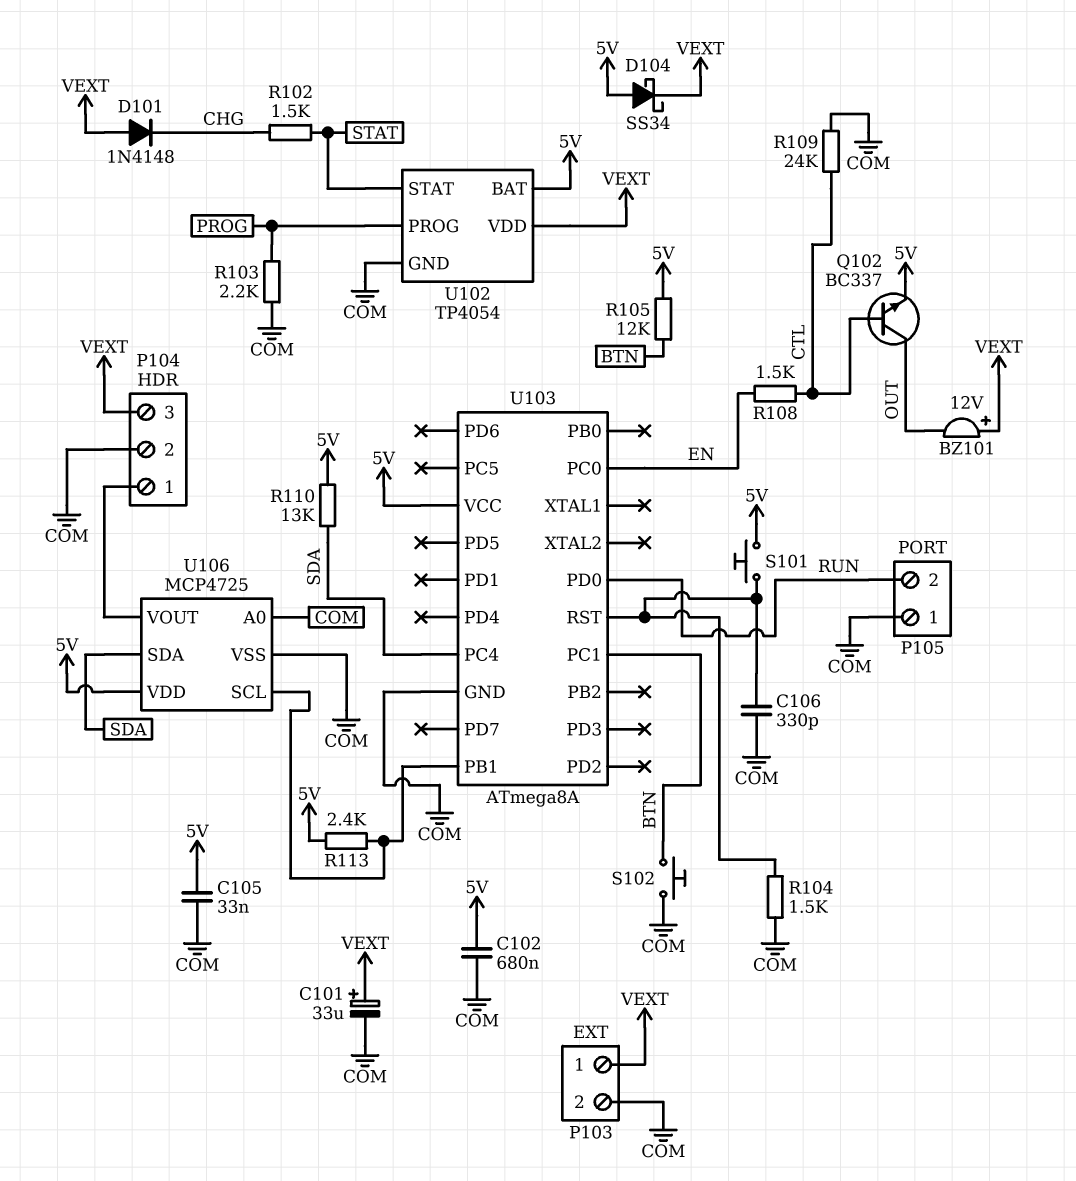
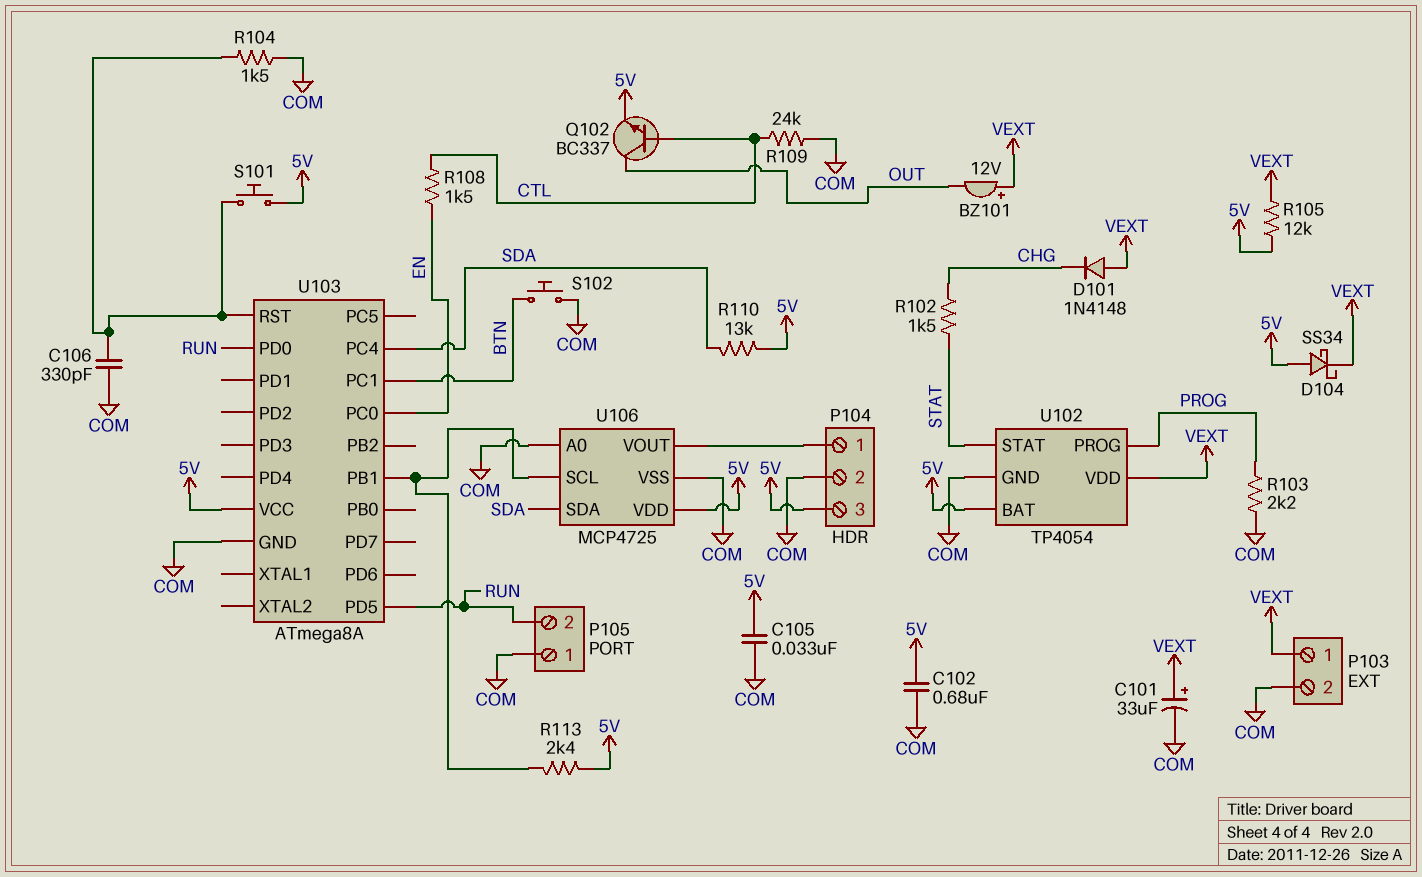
P104 pin 3: VEXT -> 5V
R105: 12k (5V, BTN) -> 12k (5V, VEXT)
U103 pin PD5: none -> RUN

